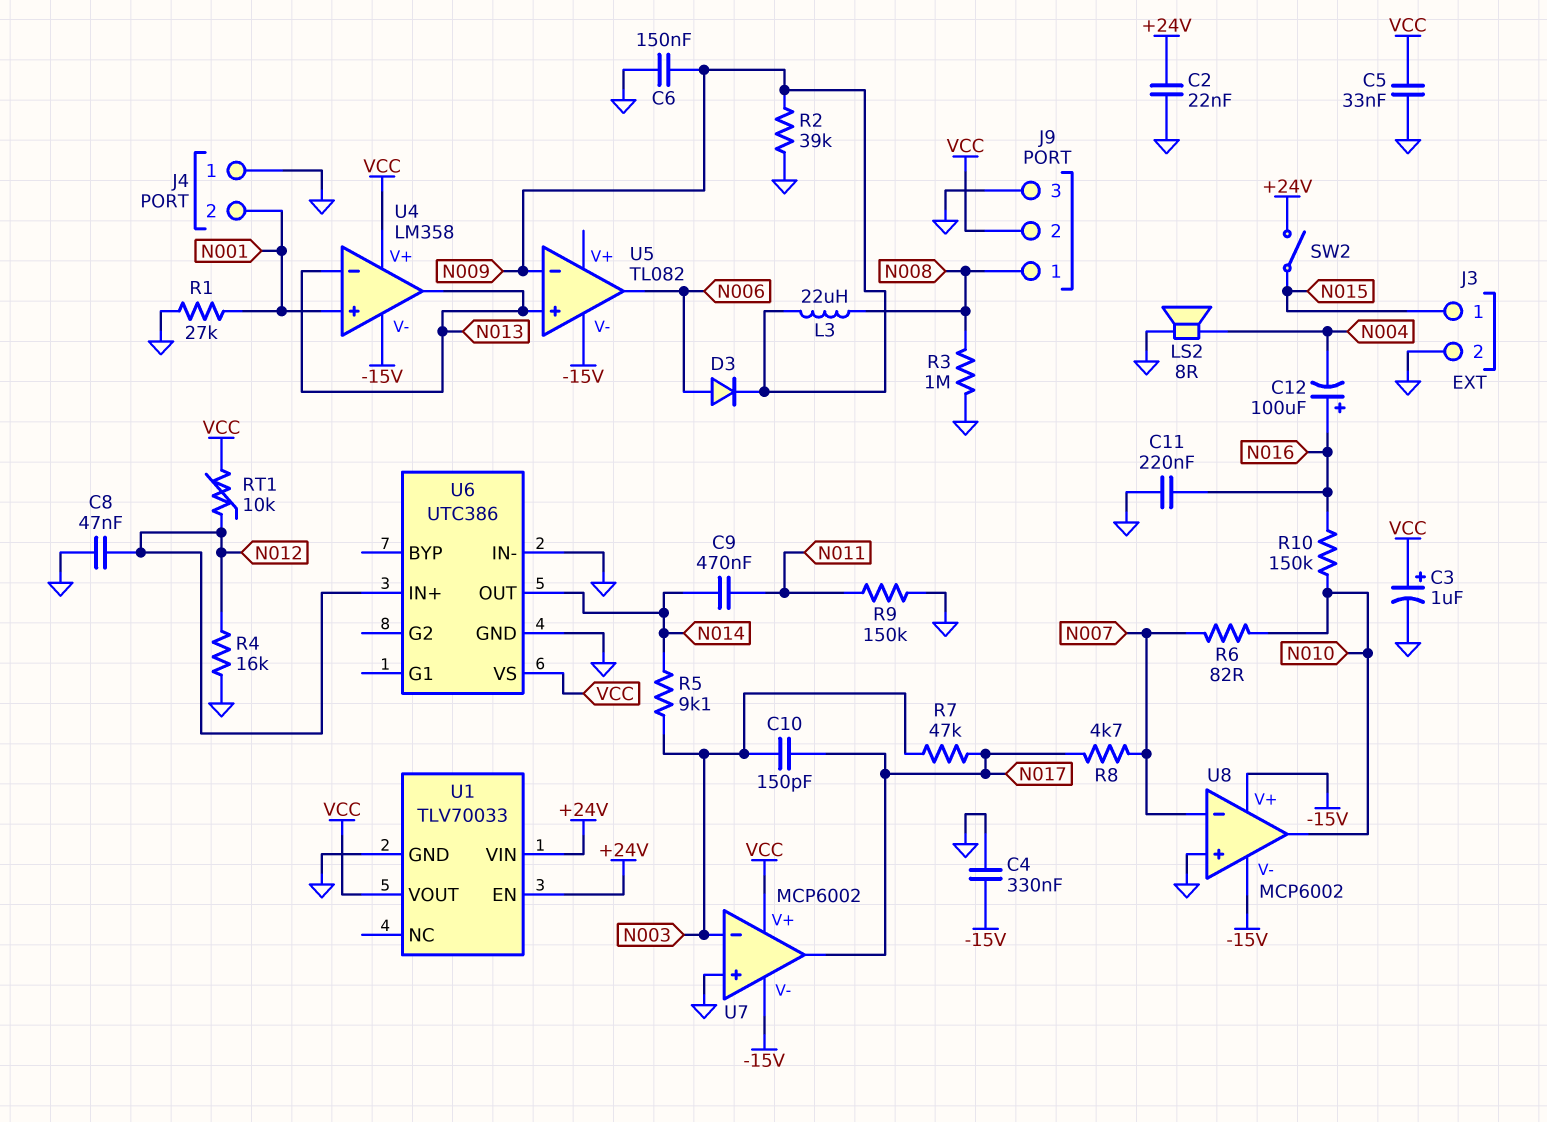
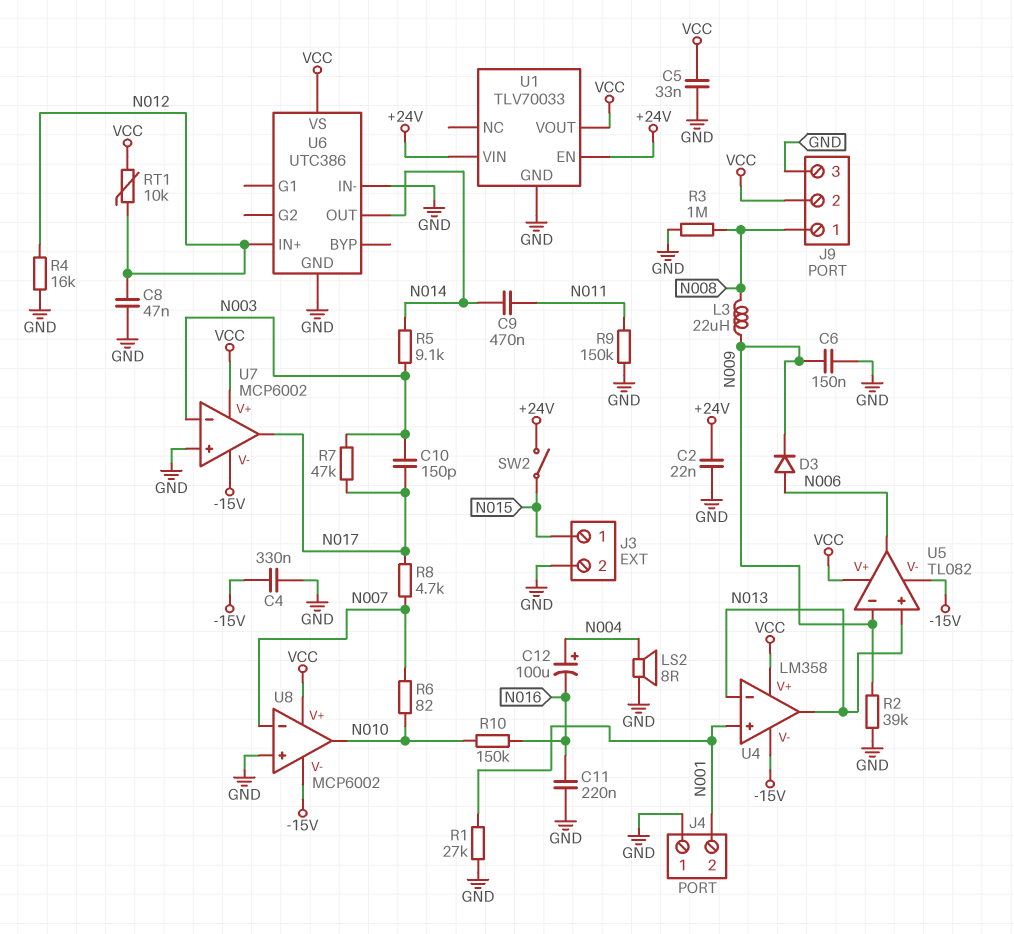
C3: 1uF (plus VCC, minus GND) -> none
C12: 100uF (plus N016, minus N004) -> 100uF (plus N004, minus N016)
U5 pin V+: none -> VCC
U8 pin V+: -15V -> VCC

